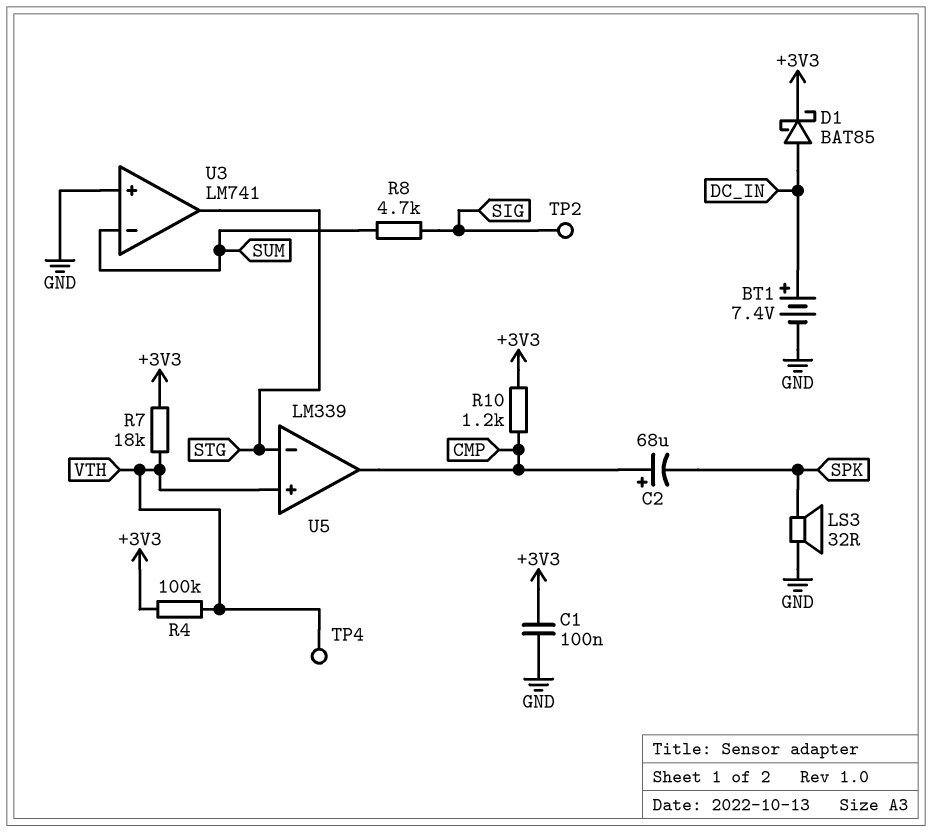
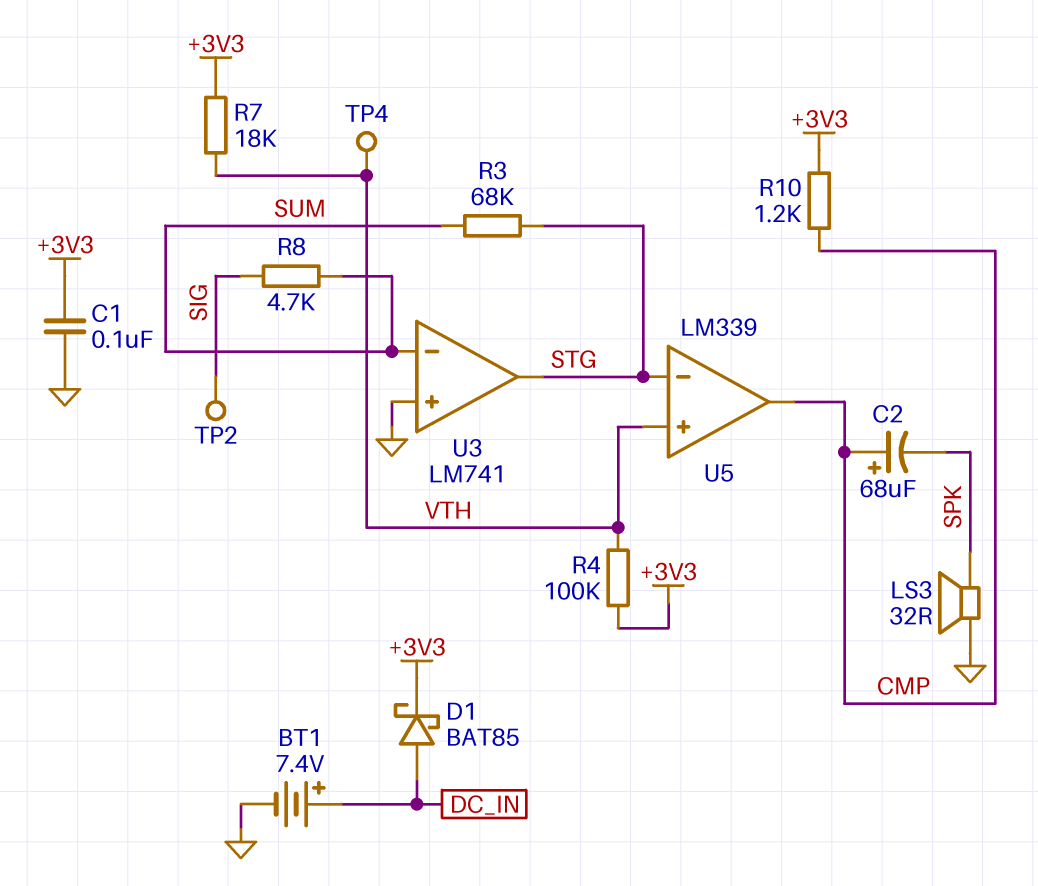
R3: none -> 68k (STG, SUM)

